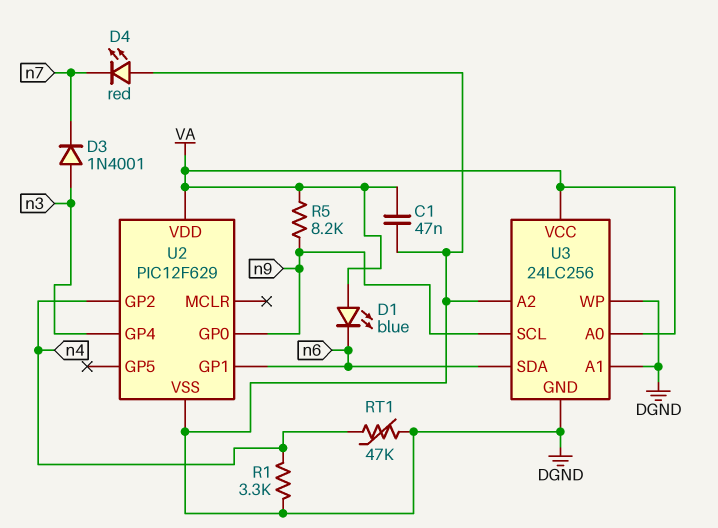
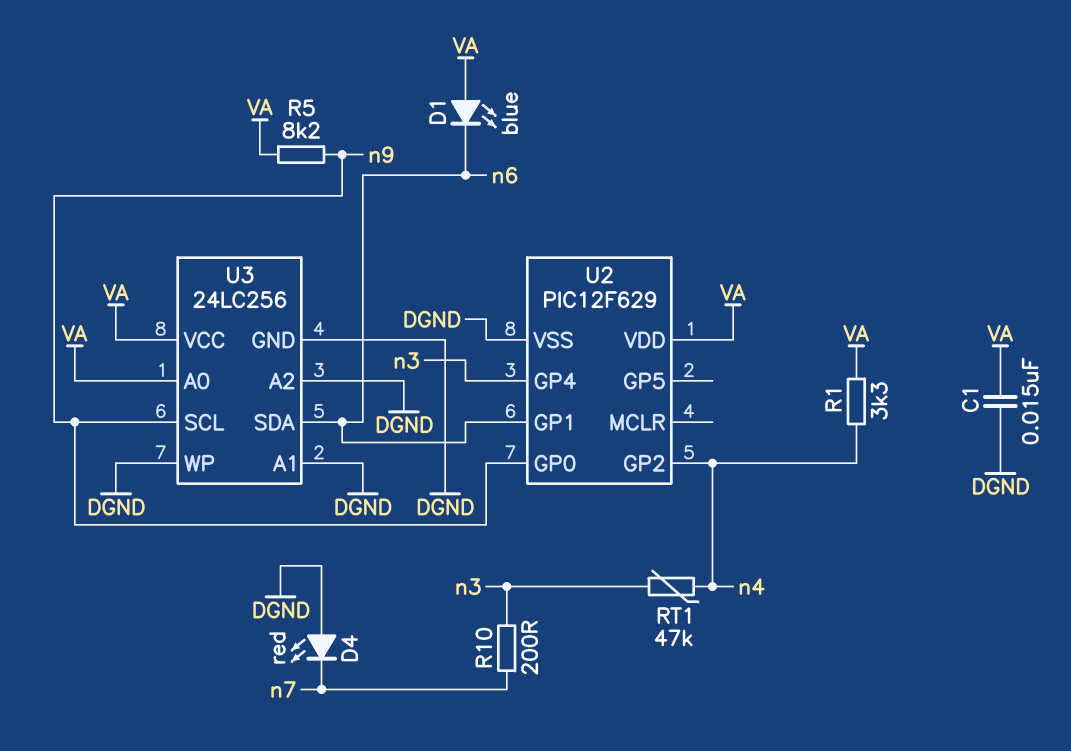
C1: 47nF (DGND, VA) -> 15nF (DGND, VA)
D3: diode 1N4001 (A n3, K n7) -> none
R1: 3.3k (DGND, n4) -> 3.3k (VA, n4)
R10: none -> 200 (n3, n7)
RT1: 47k (DGND, n4) -> 47k (n3, n4)

